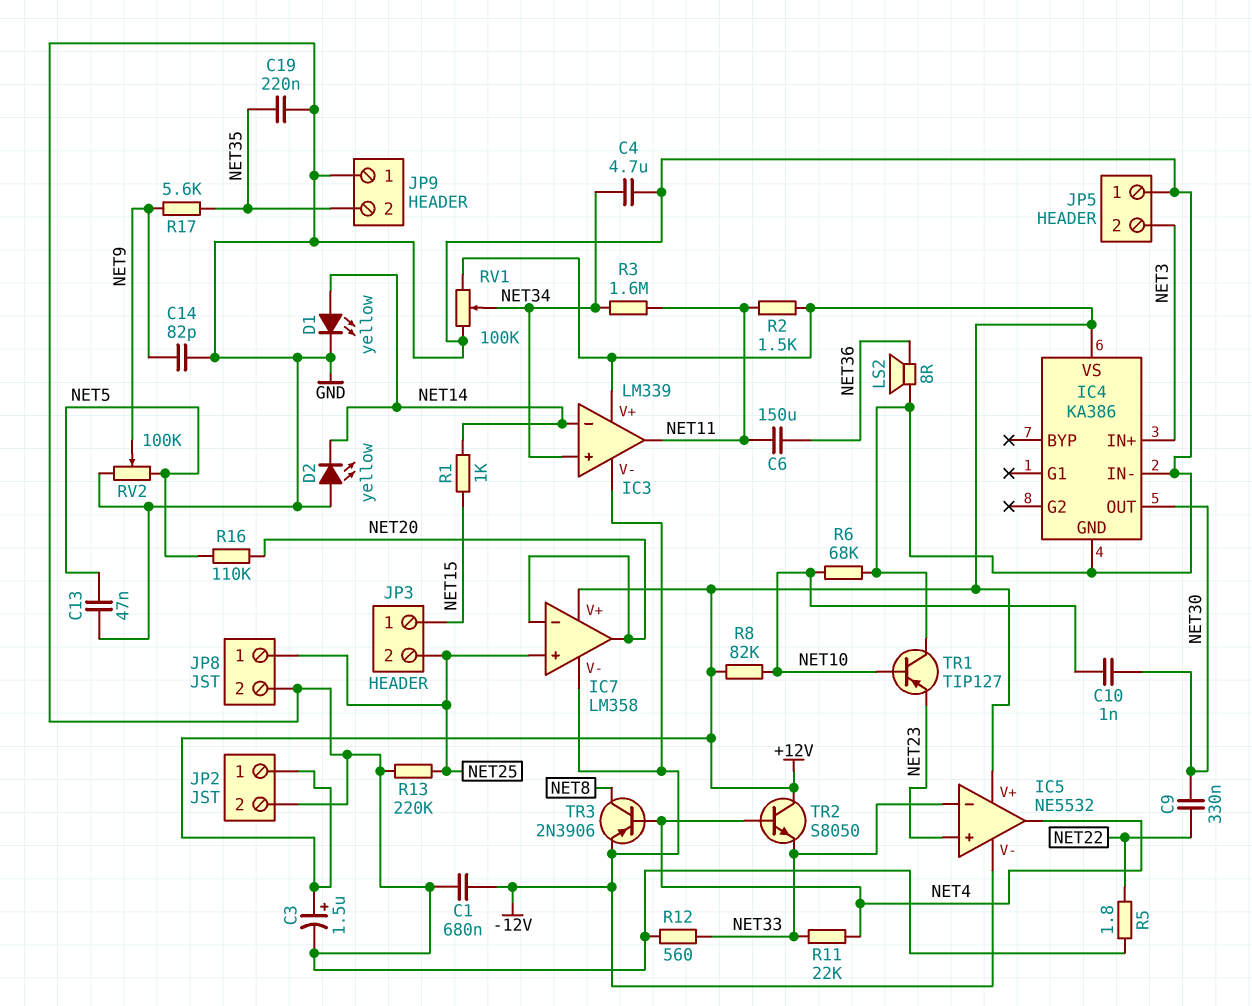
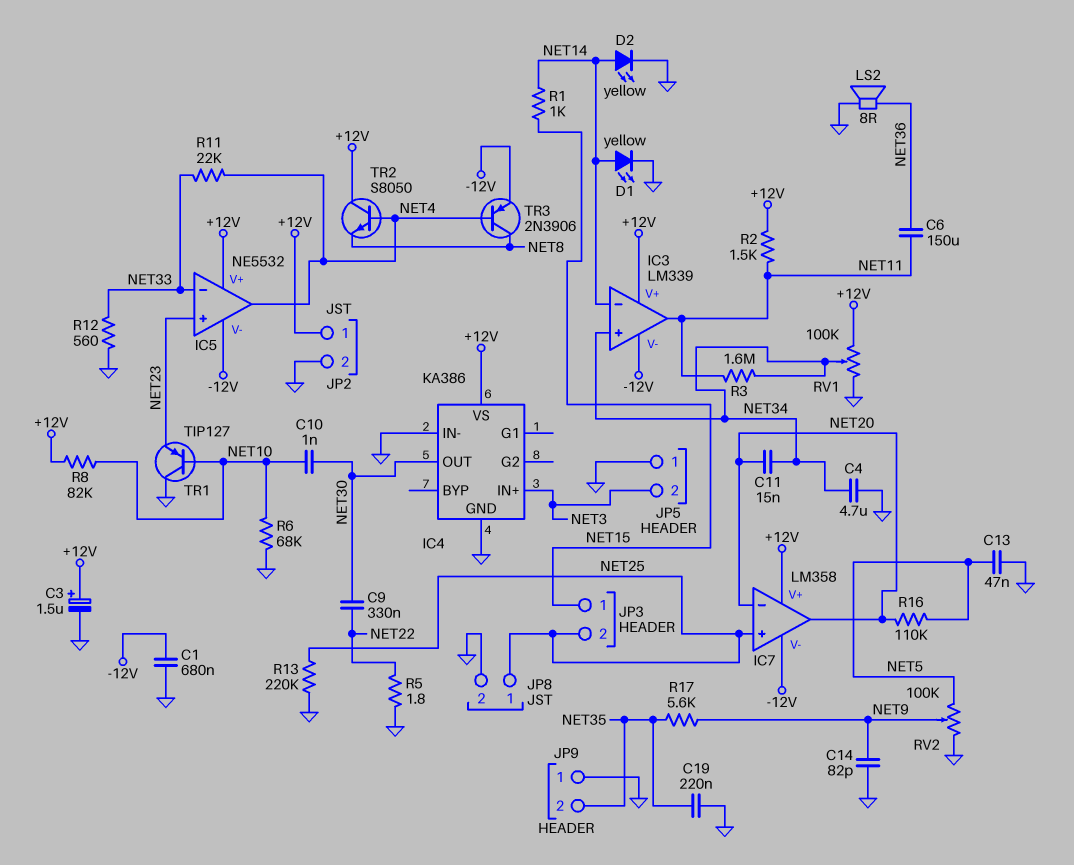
C11: none -> 15nF (NET20, NET34)
D2: LED yellow (A GND, K NET14) -> LED yellow (A NET14, K GND)
TR2: NPN S8050 (B NET4, C +12V, E NET33) -> NPN S8050 (B NET4, C +12V, E NET8)

